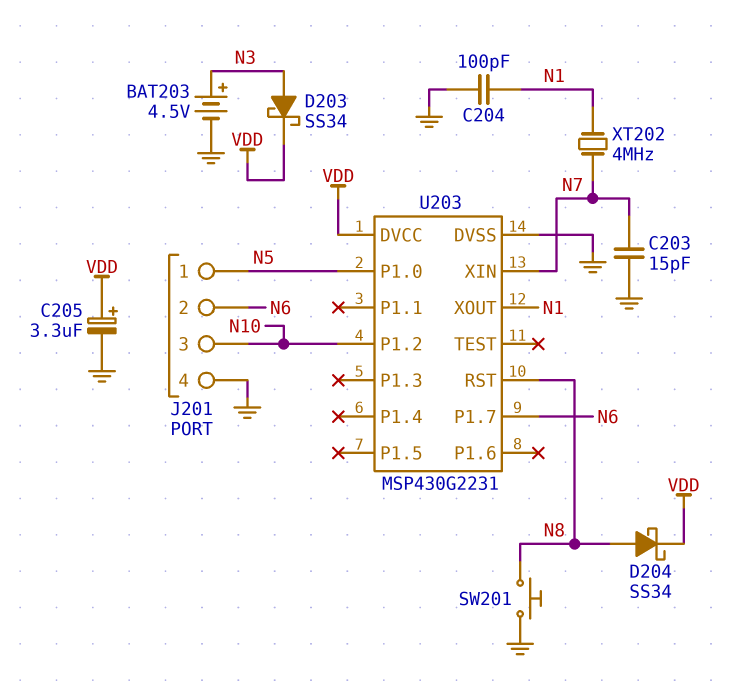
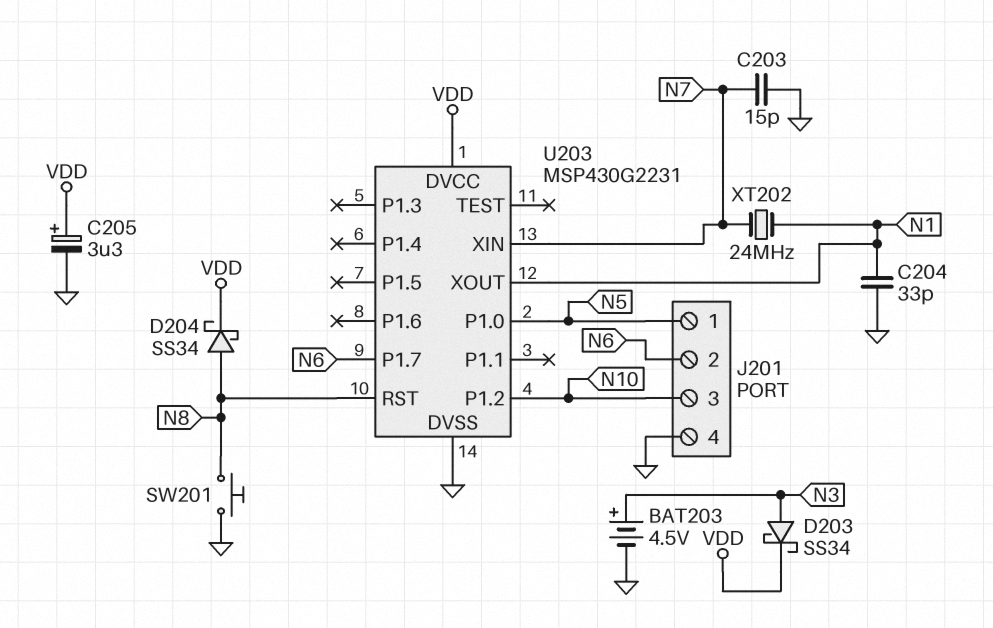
C204: 100pF (GND, N1) -> 33pF (GND, N1)
XT202: 4MHz (N1, N7) -> 24MHz (N1, N7)

